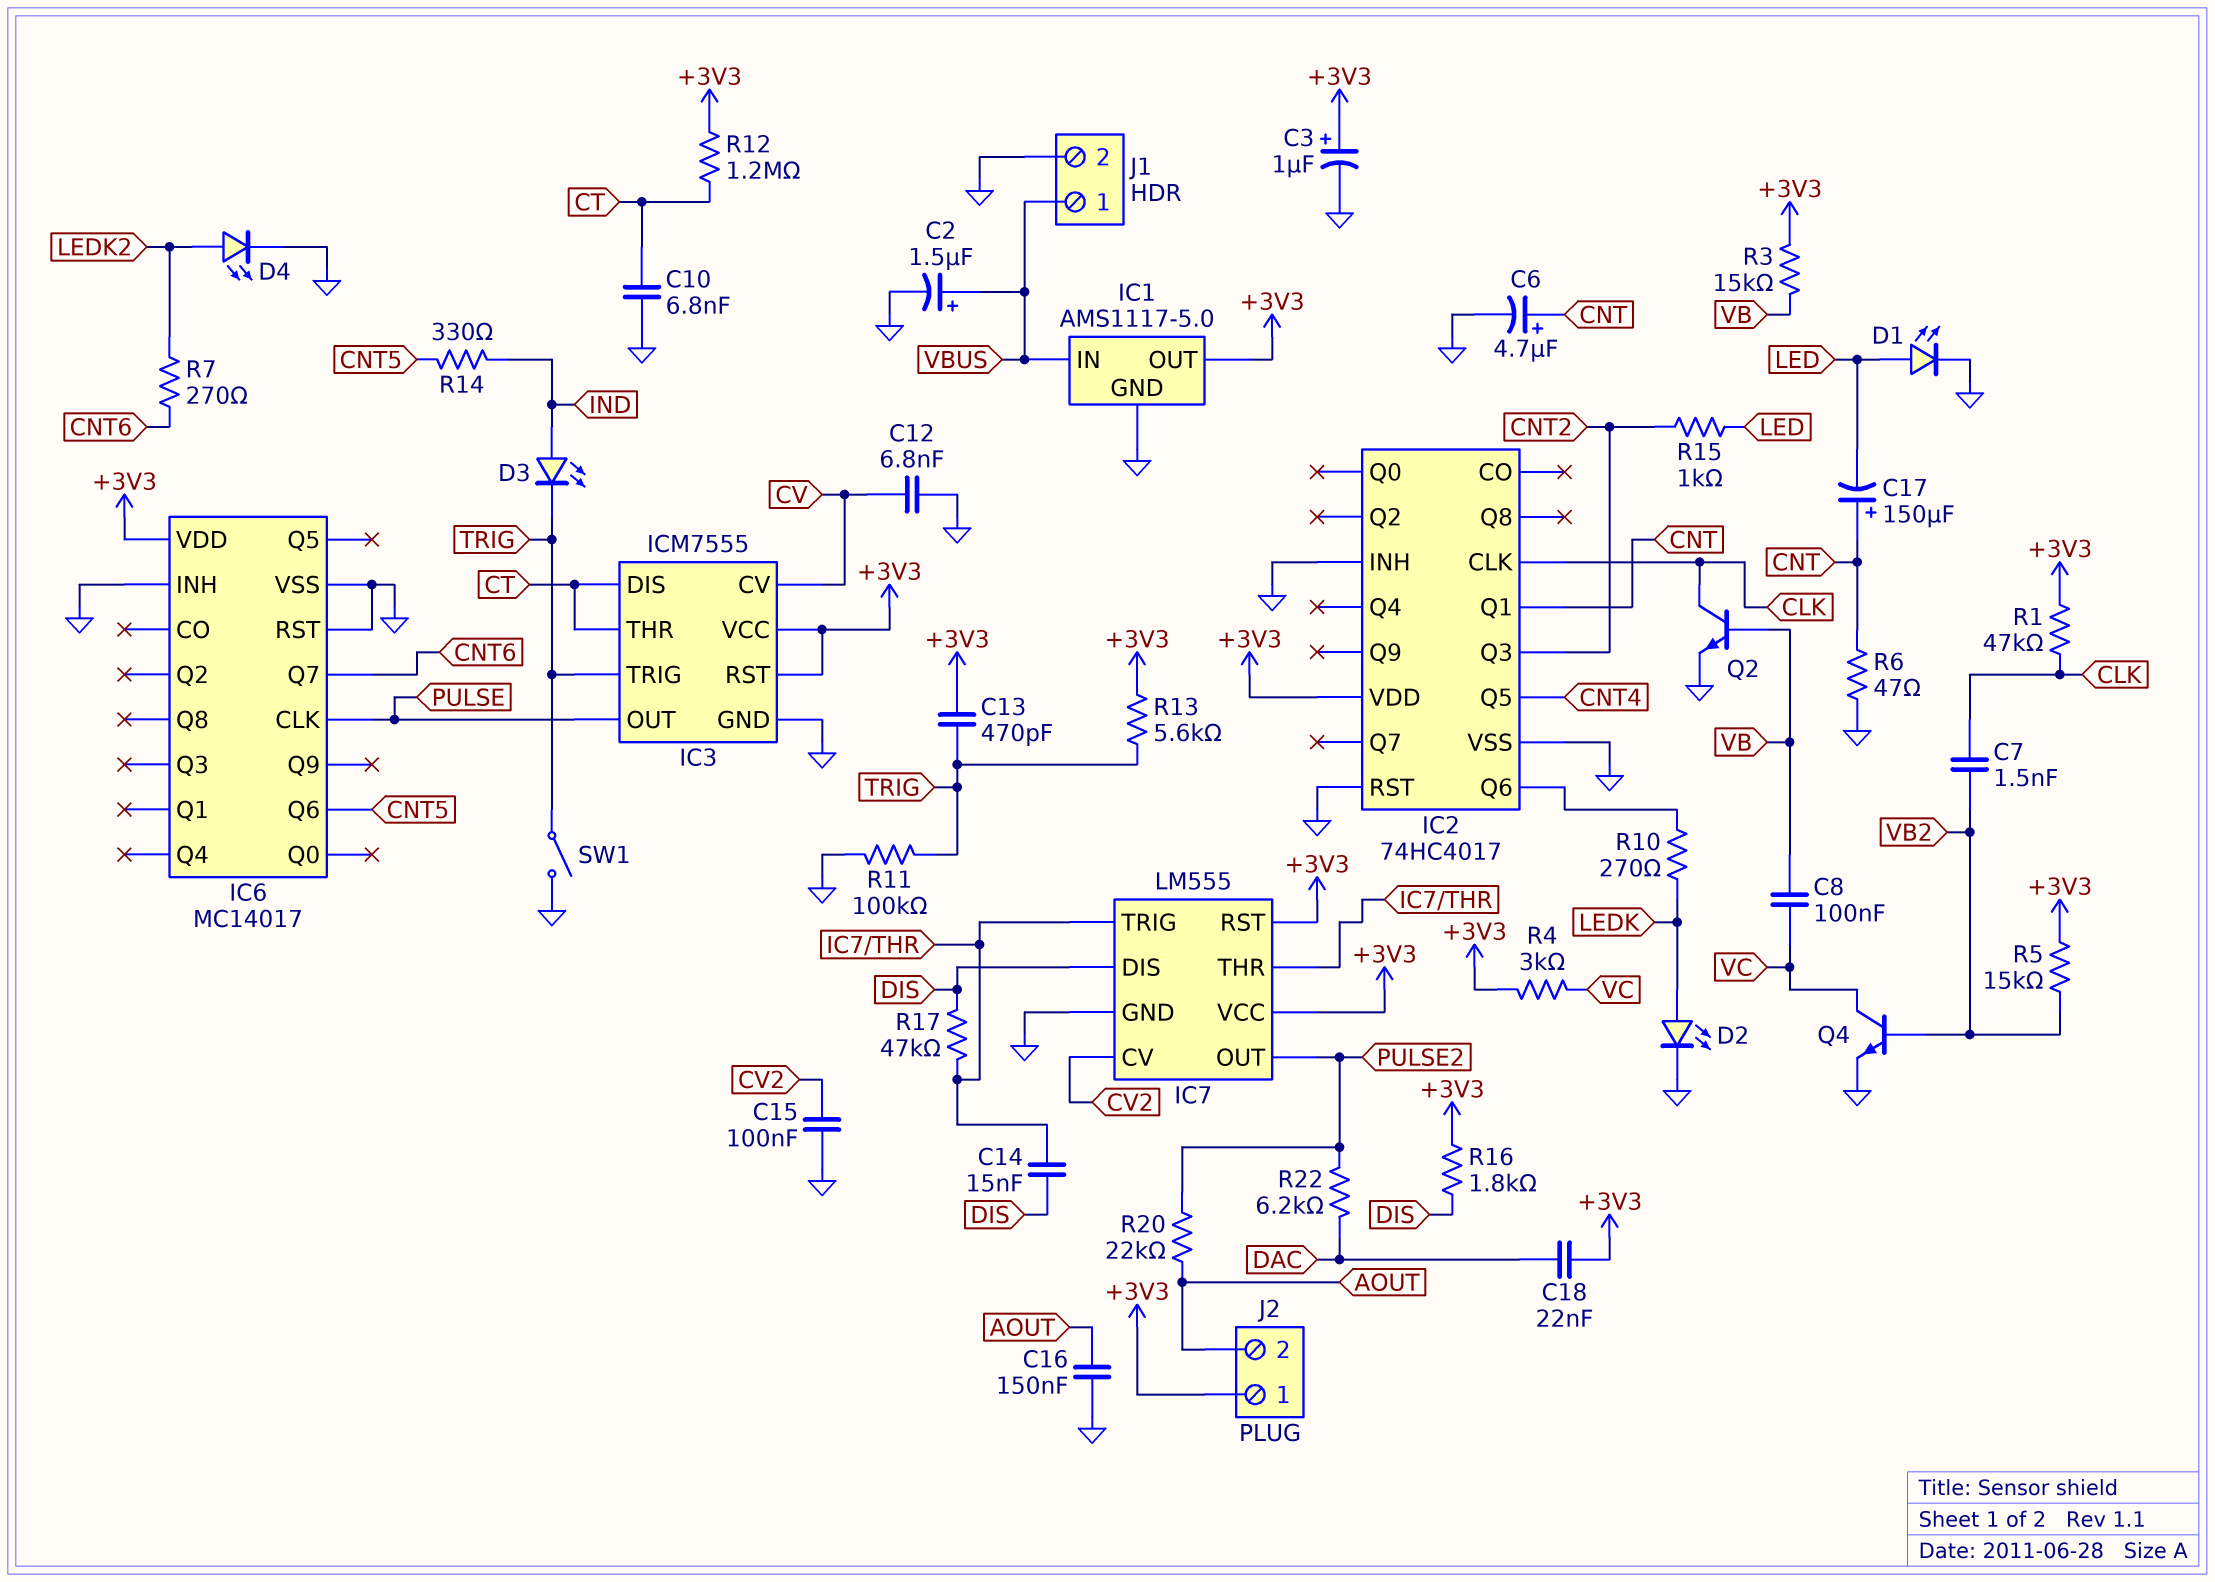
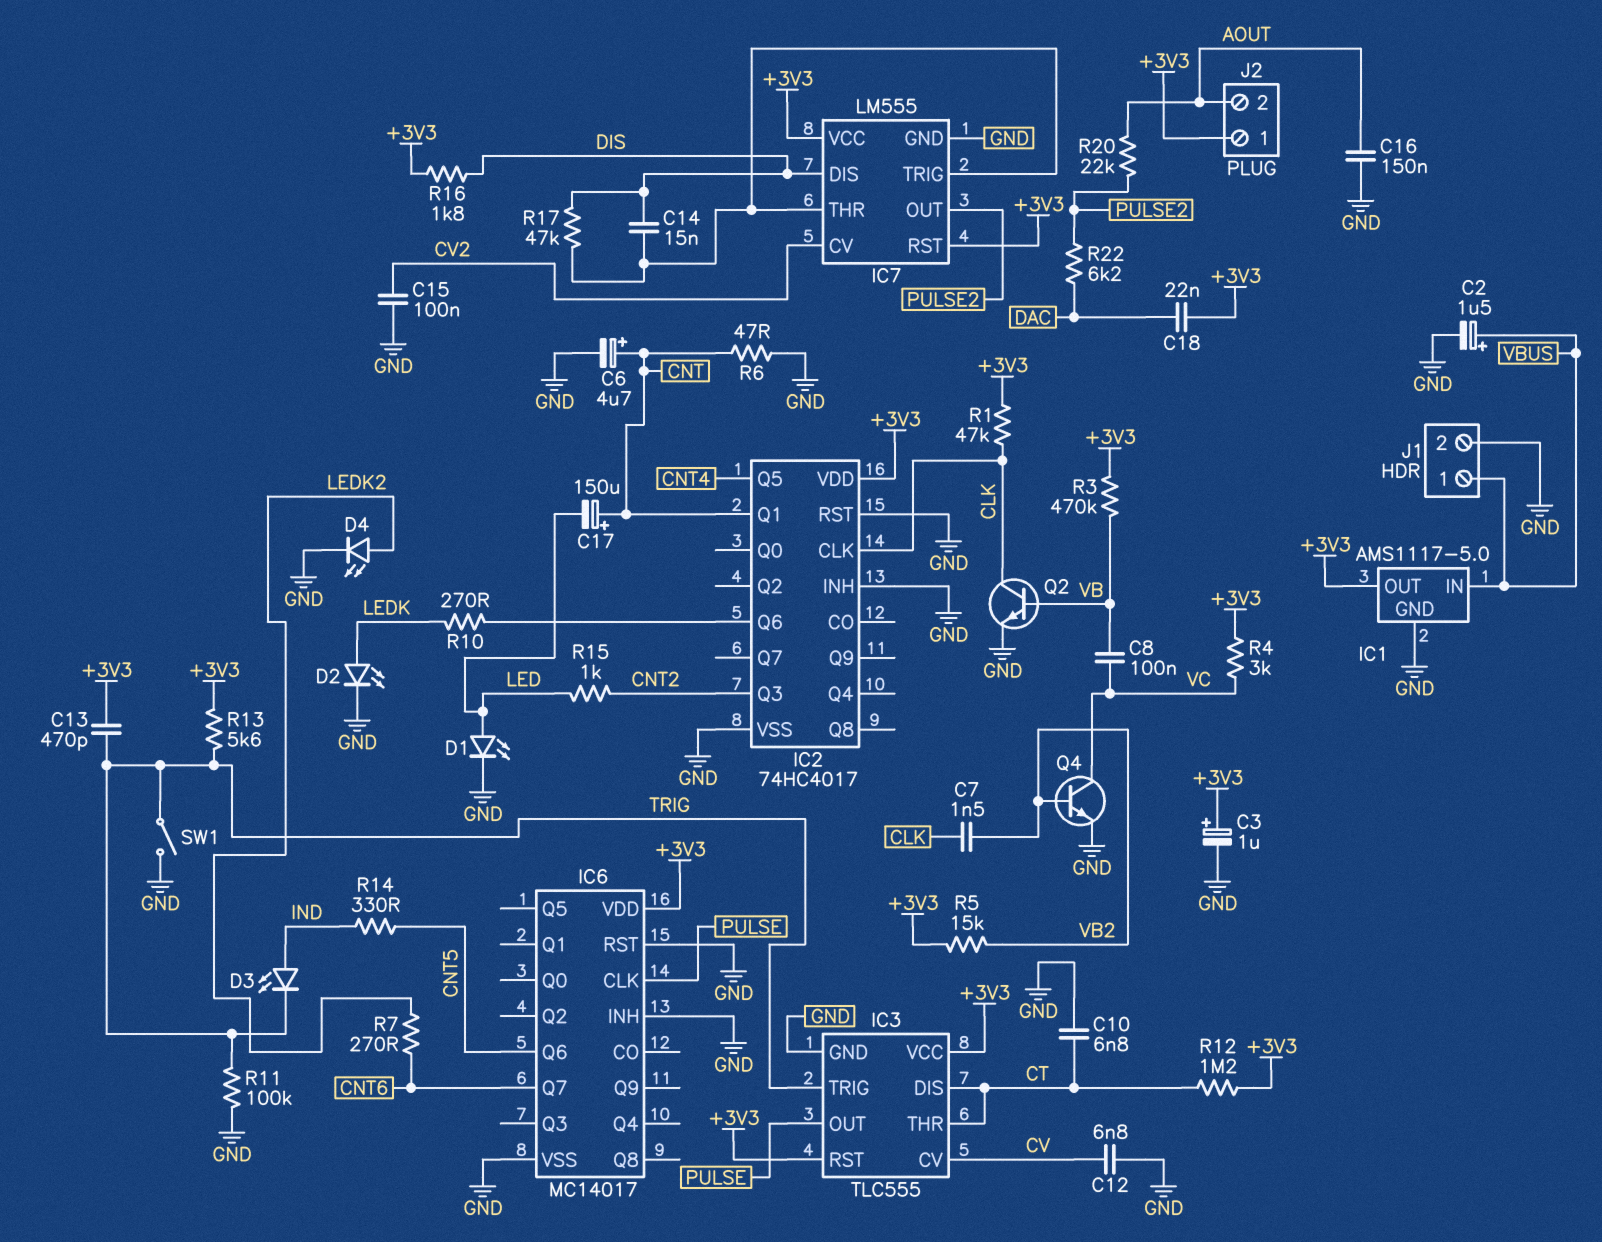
IC3: ICM7555 -> TLC555
R3: 15k (+3V3, VB) -> 470k (+3V3, VB)

